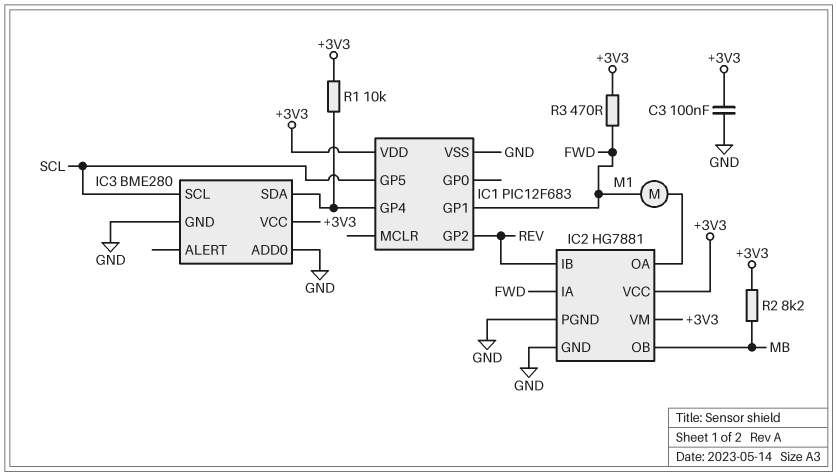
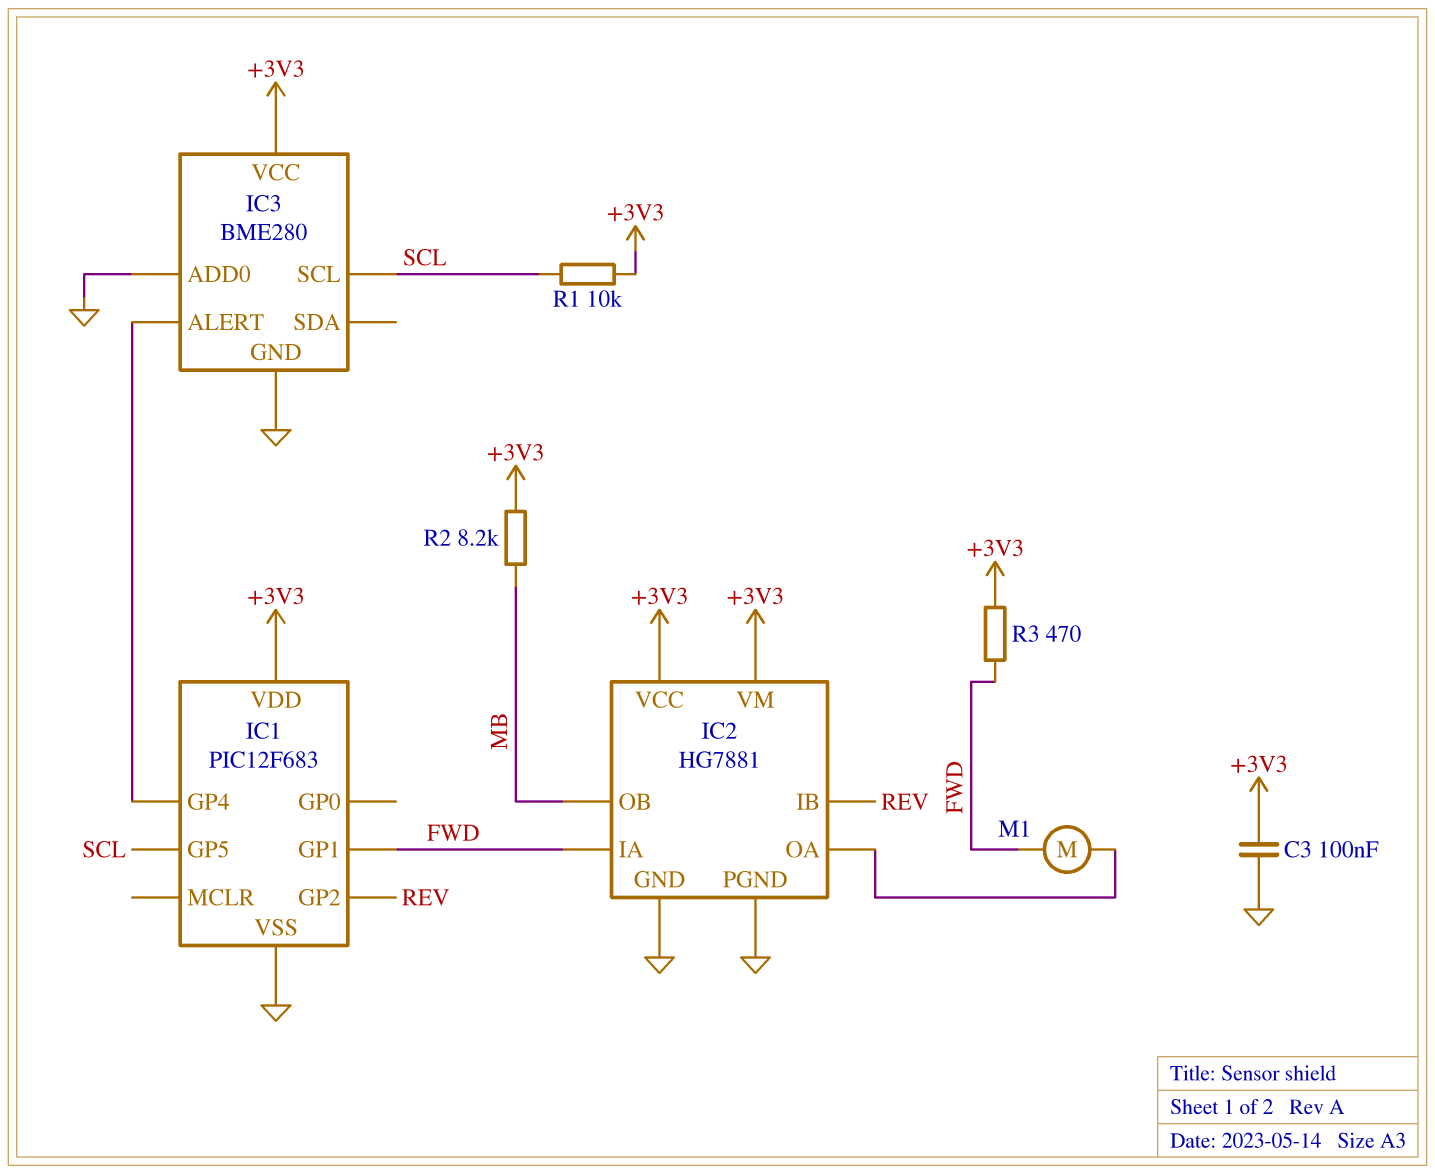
IC3 pin ALERT: none -> IC1/GP4
IC3 pin SDA: IC1/GP4 -> none
R1: 10k (+3V3, IC1/GP4) -> 10k (+3V3, SCL)

